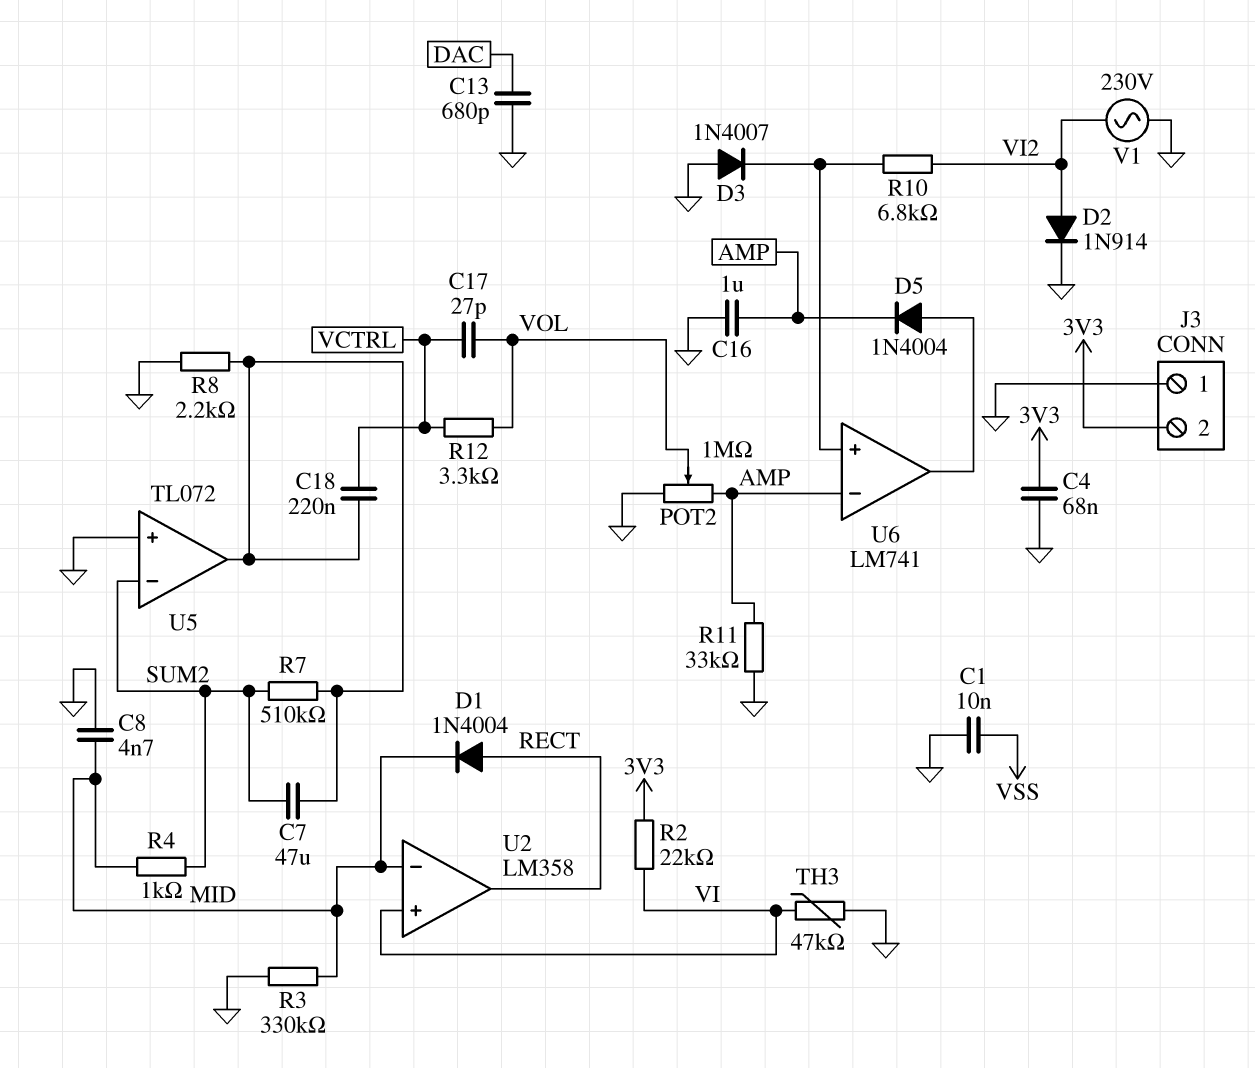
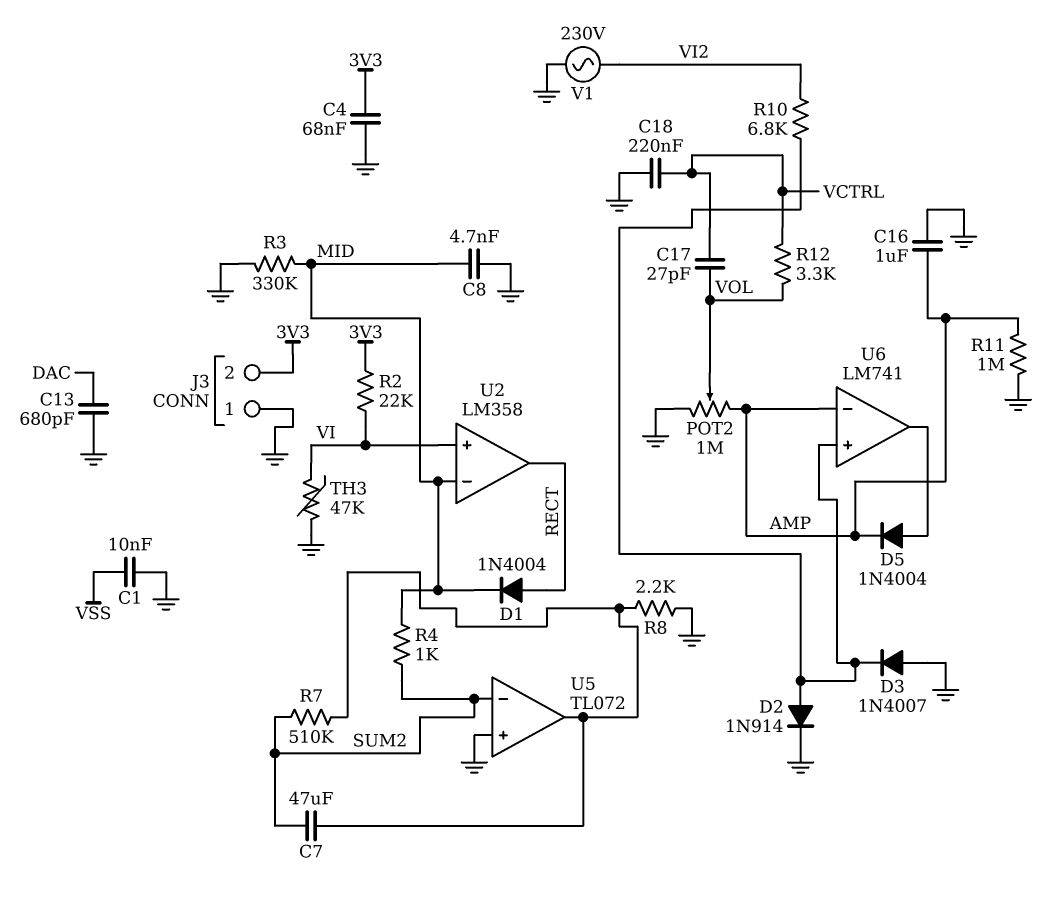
C18: 220nF (U5/out, VCTRL) -> 220nF (GND, VCTRL)
D2: diode 1N914 (A VI2, K GND) -> diode 1N914 (A U6/in+, K GND)
R11: 33k (AMP, GND) -> 1M (AMP, GND)

